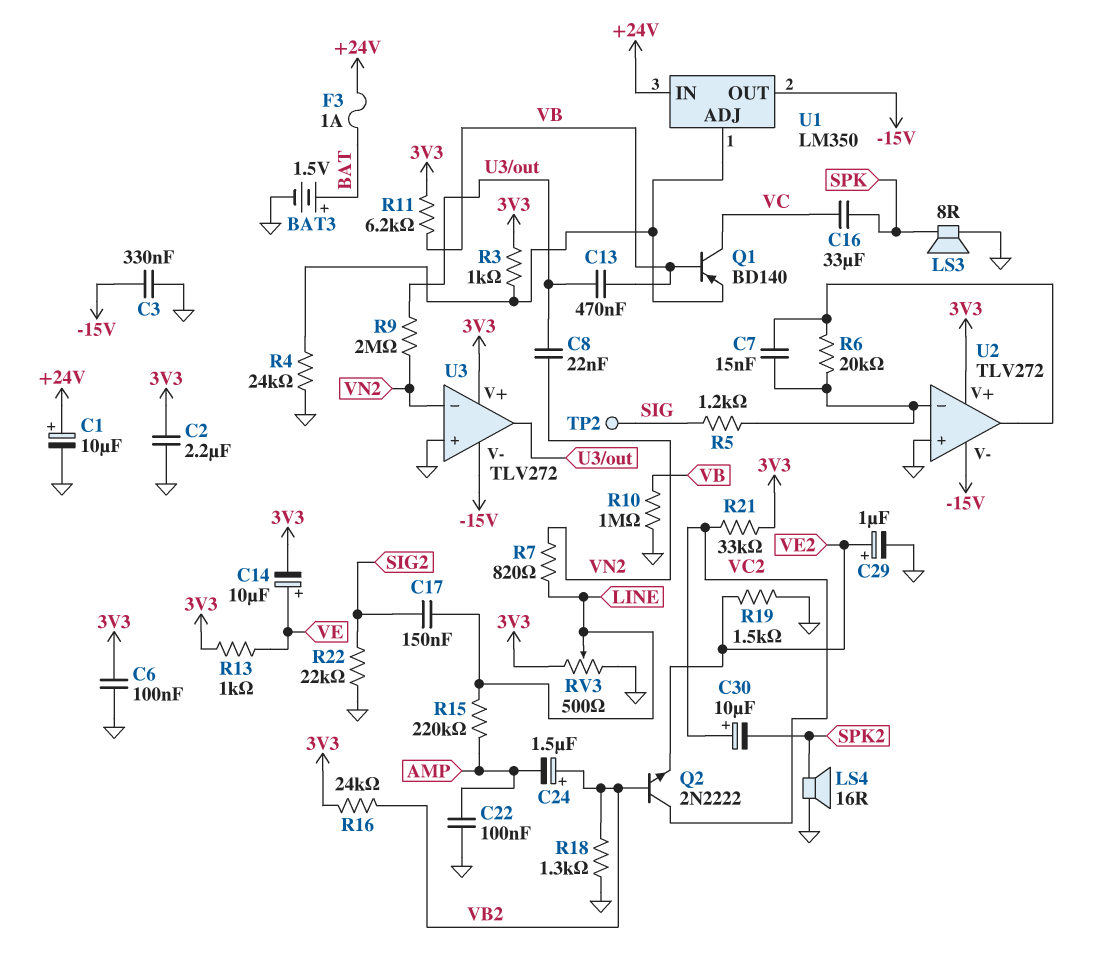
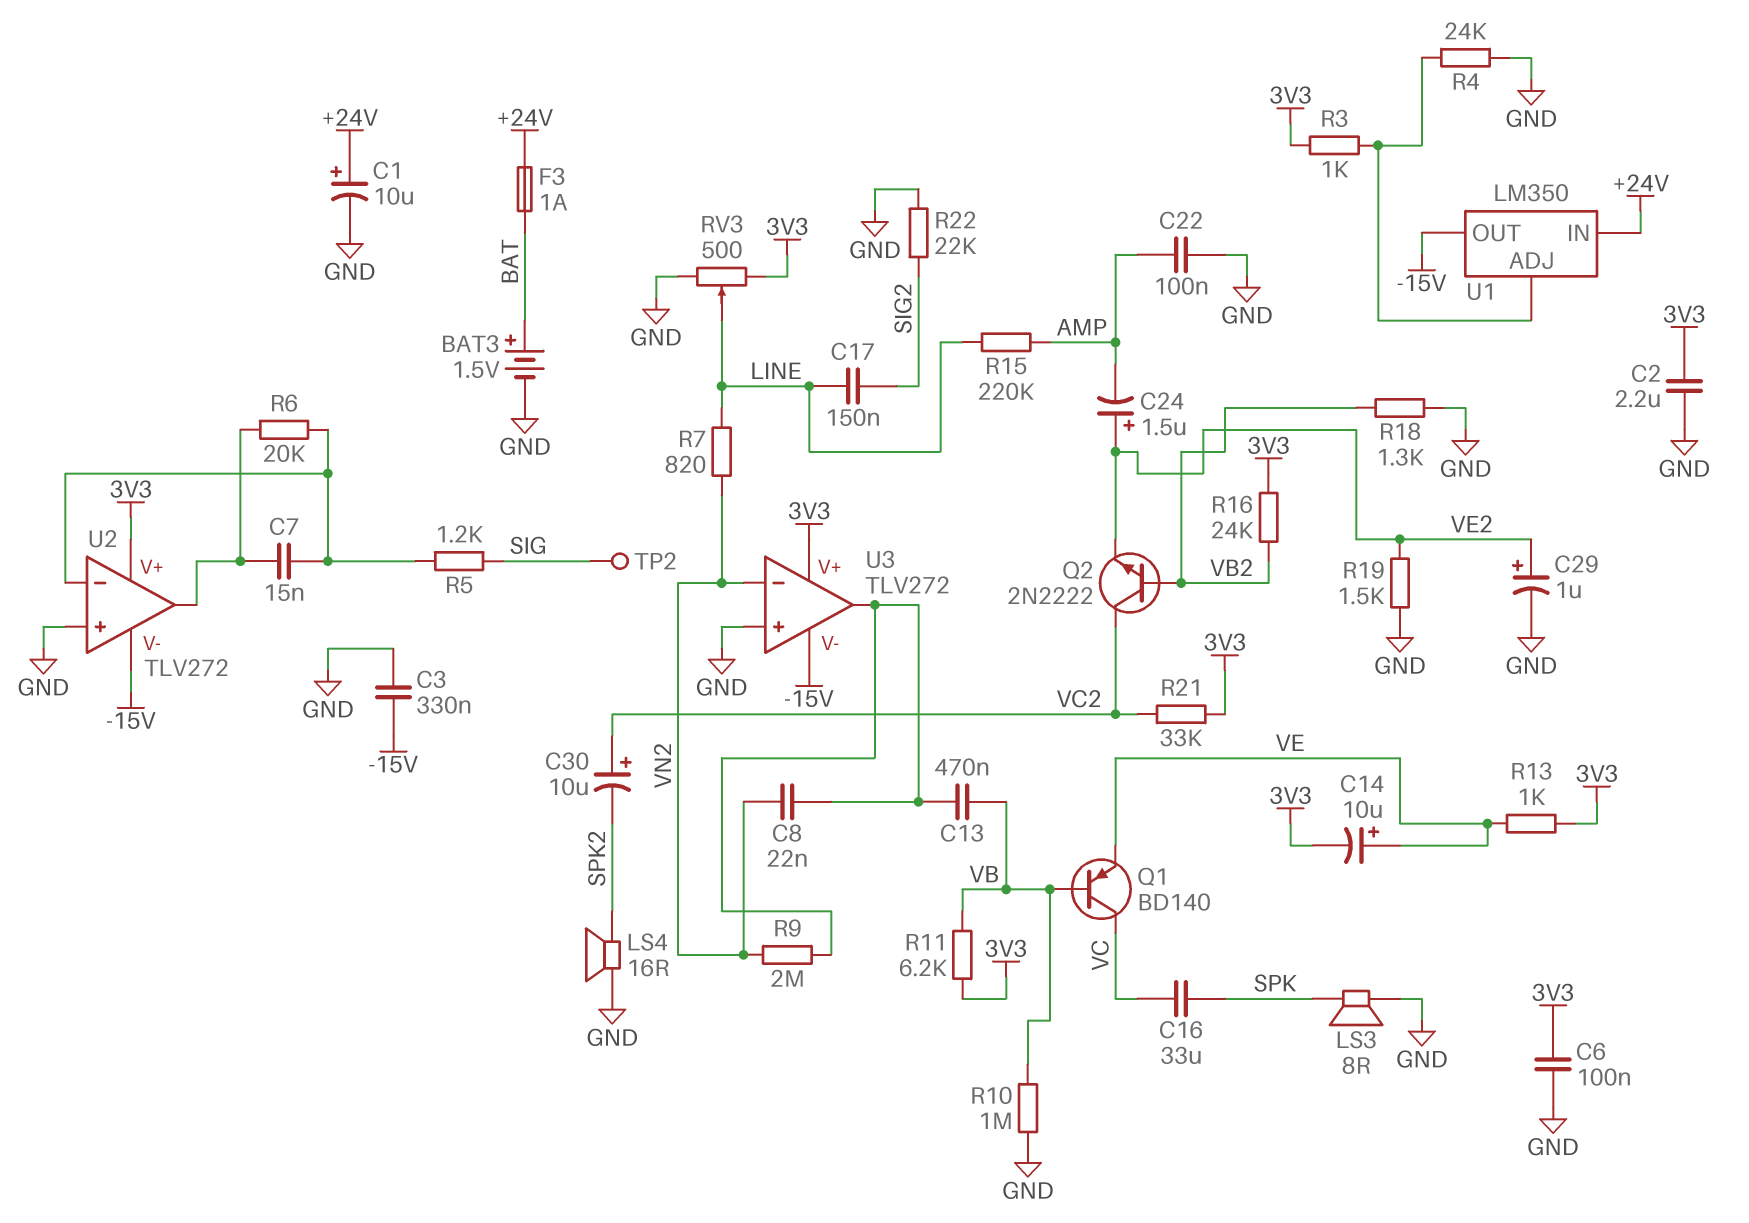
C24: 1.5uF (plus VB2, minus AMP) -> 1.5uF (plus VE2, minus AMP)
Q1: PNP BD140 (B VB, C VC, E U1/ADJ) -> PNP BD140 (B VB, C VC, E VE)

